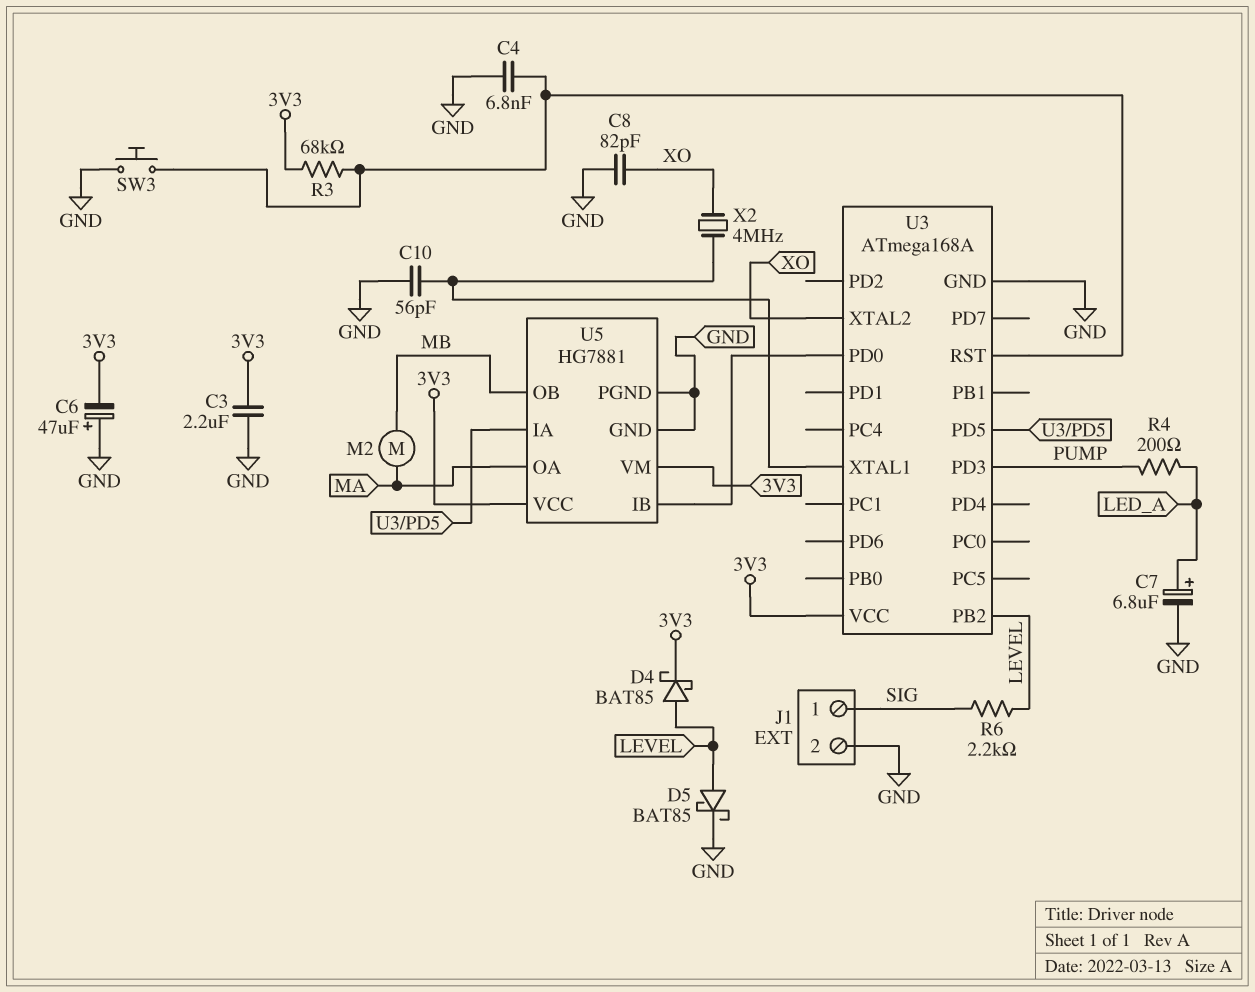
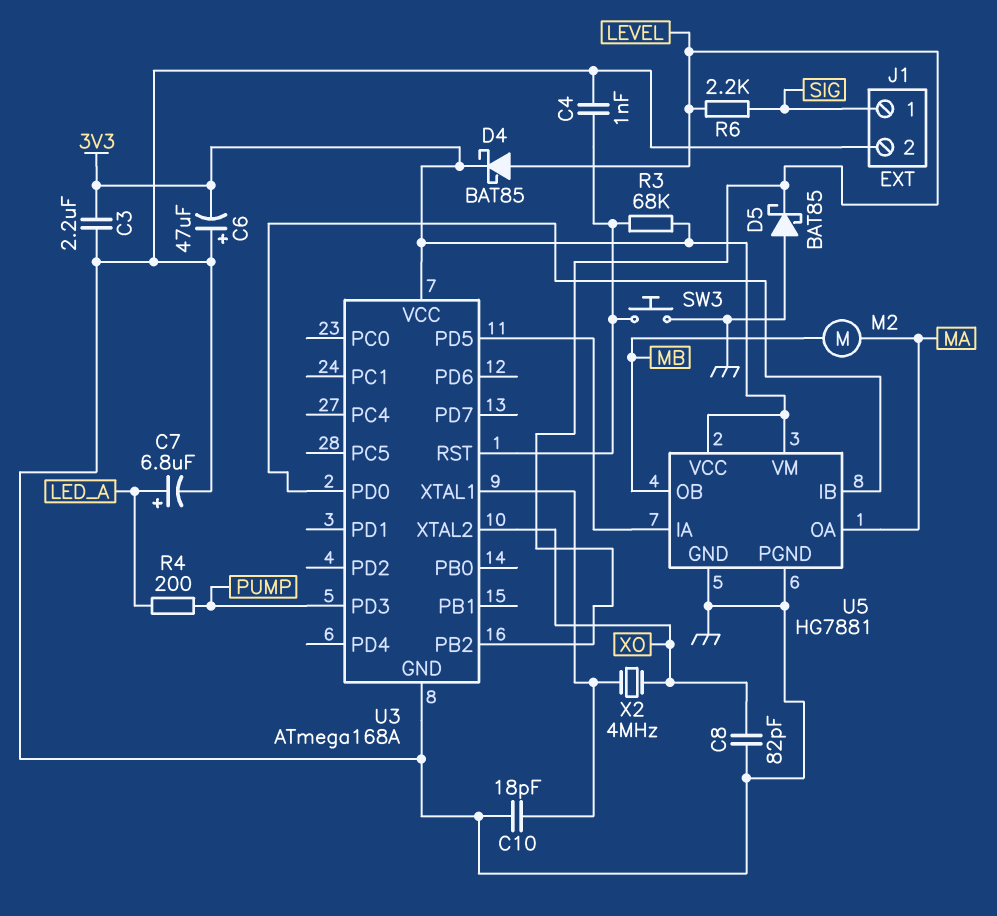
C4: 6.8nF (GND, U3/RST) -> 1nF (GND, U3/RST)
C10: 56pF (GND, U3/XTAL1) -> 18pF (GND, U3/XTAL1)
D5: schottky BAT85 (A LEVEL, K GND) -> schottky BAT85 (A GND, K LEVEL)

